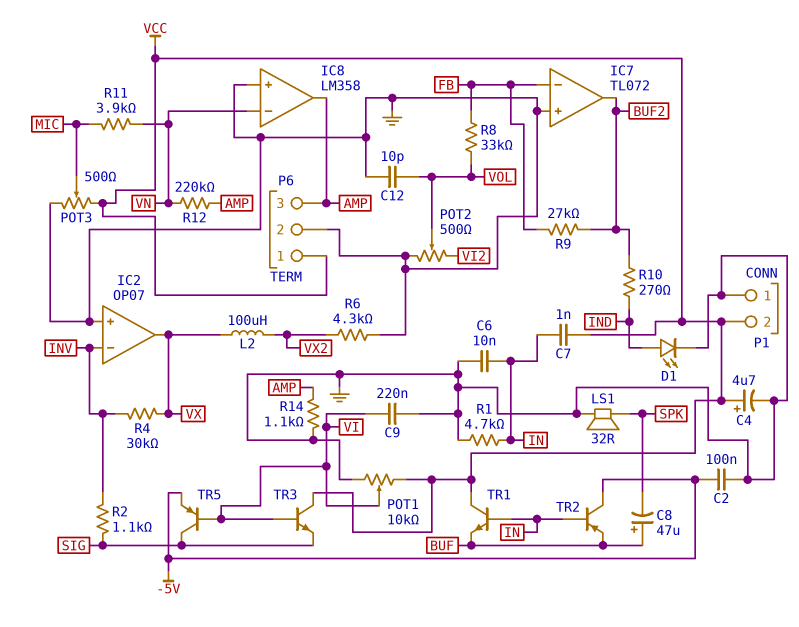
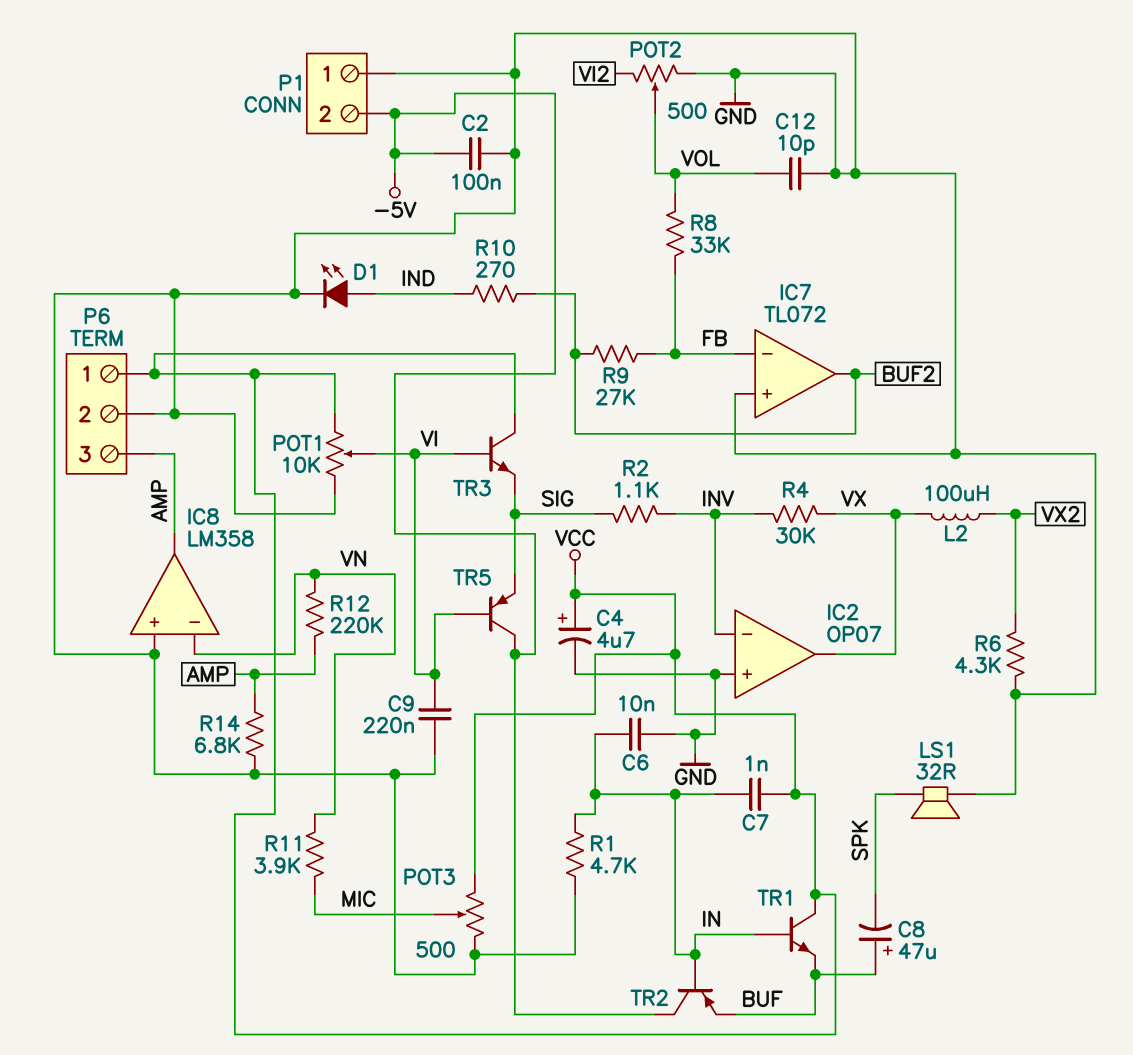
P1 pin 2: VCC -> -5V
R14: 1.1k (AMP, GND) -> 6.8k (AMP, GND)
TR5: PNP (B VI, C SIG, E -5V) -> PNP (B VI, C -5V, E SIG)

